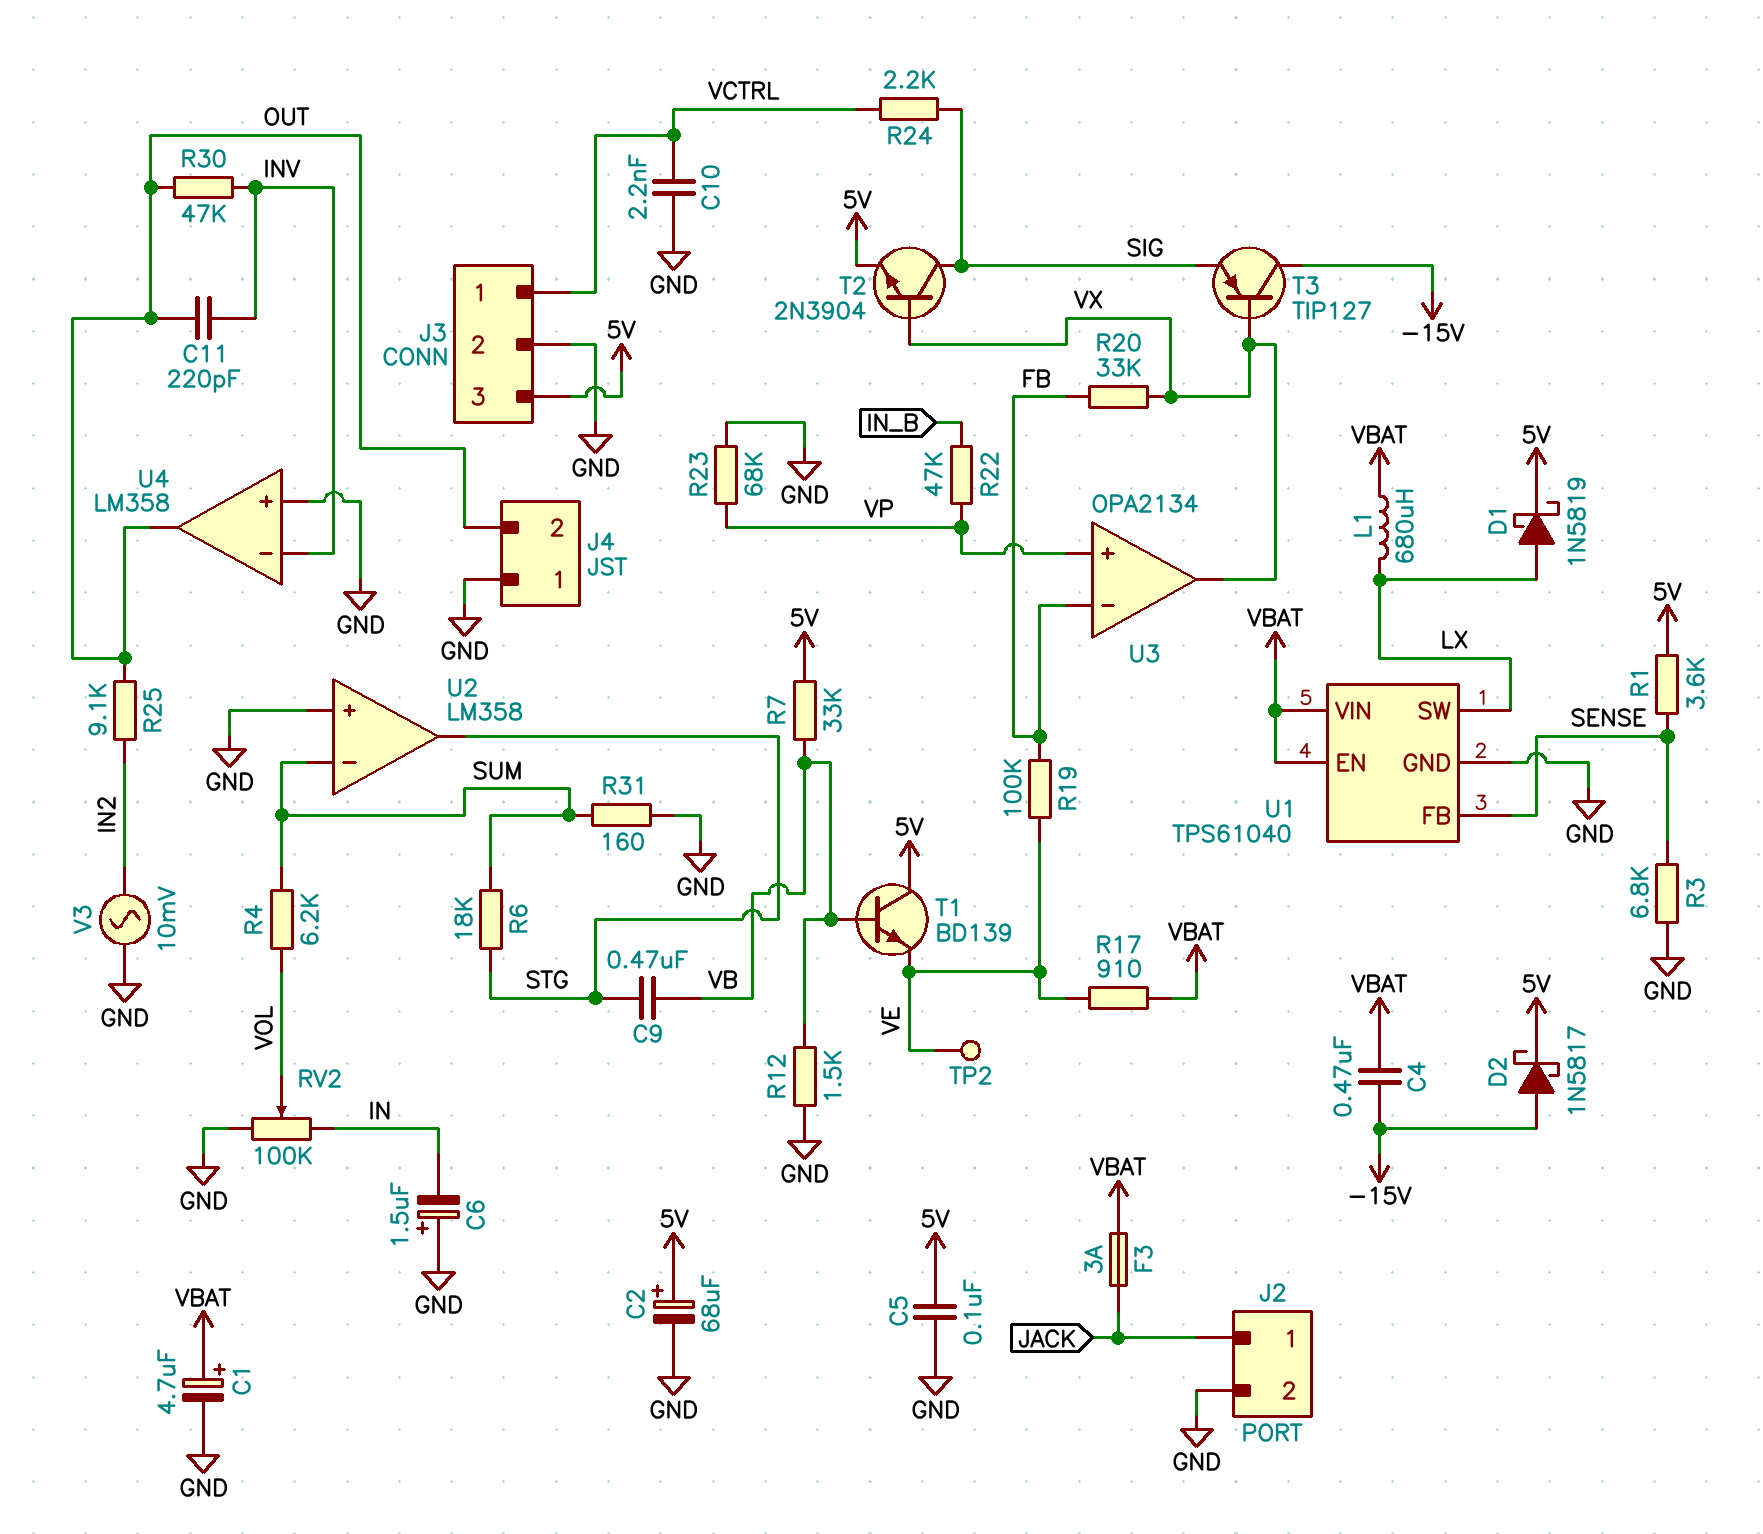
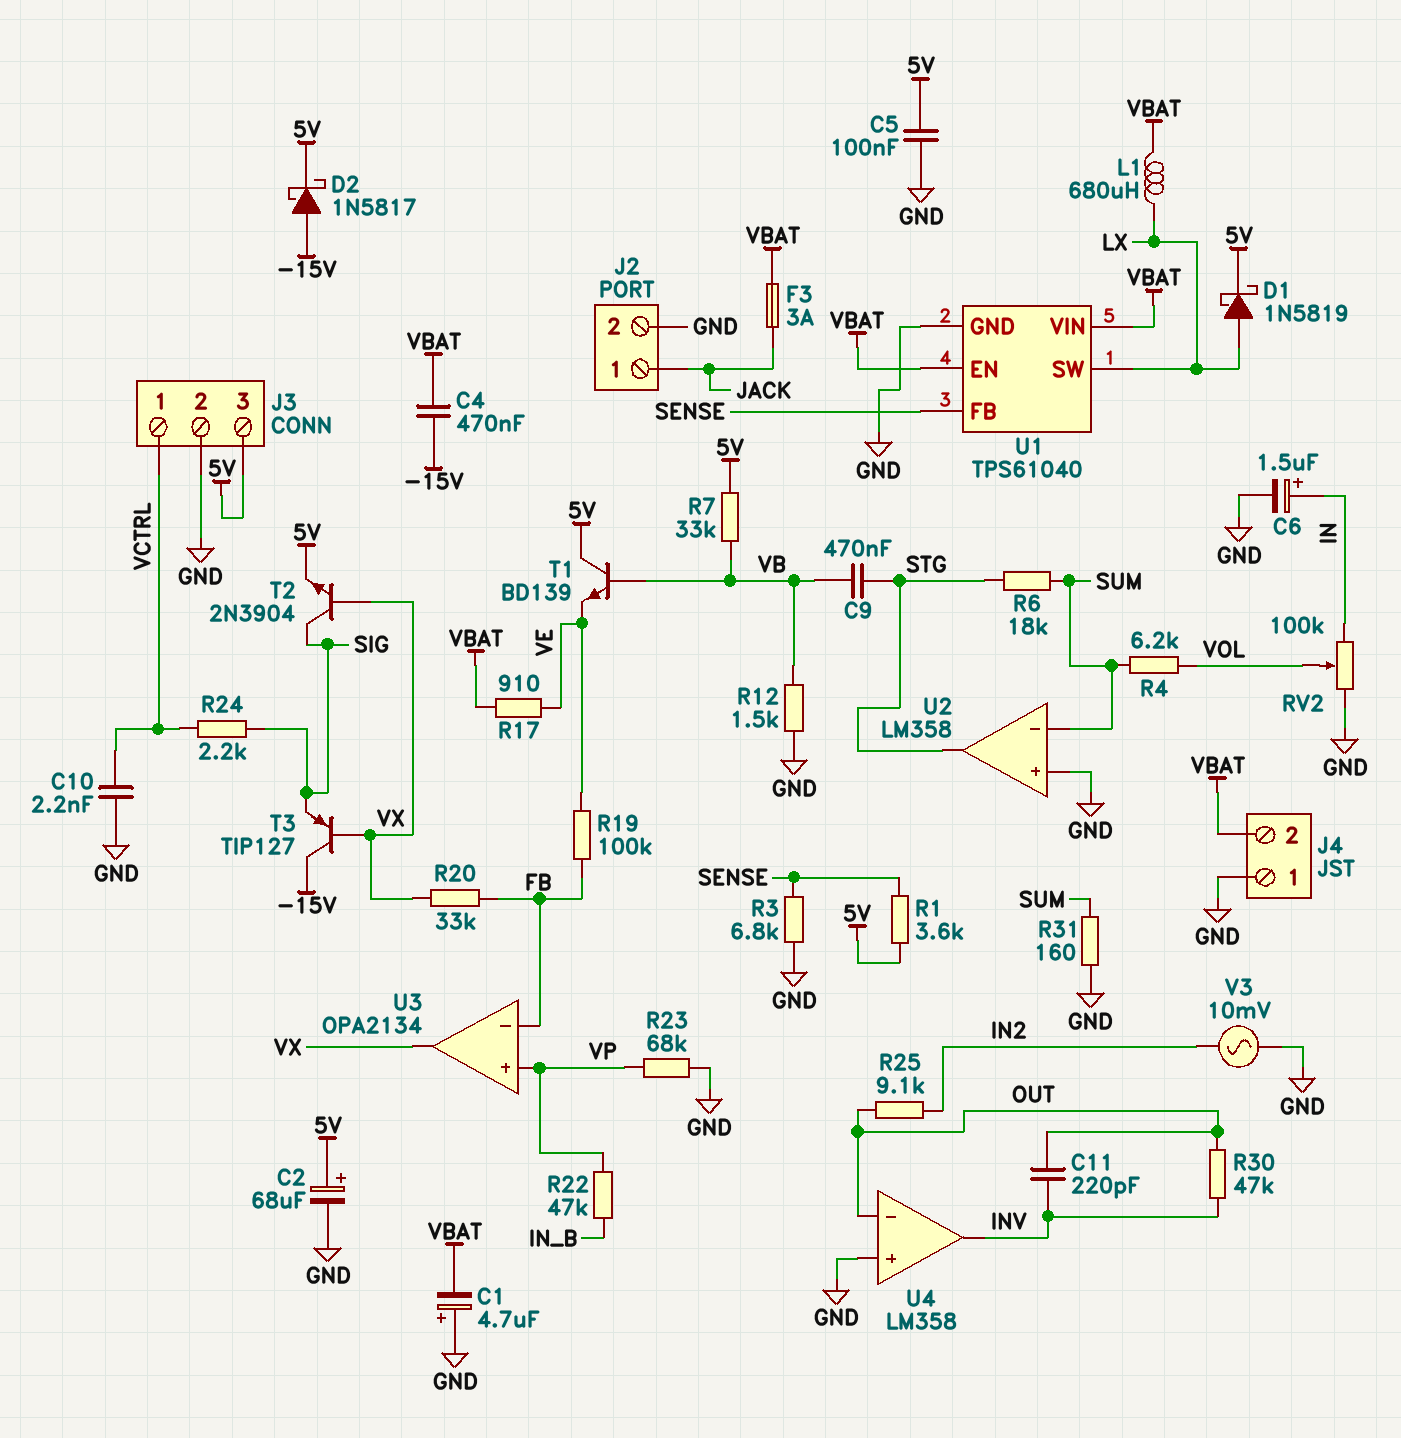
C1: 4.7uF (plus VBAT, minus GND) -> 4.7uF (plus GND, minus VBAT)
C6: 1.5uF (plus GND, minus IN) -> 1.5uF (plus IN, minus GND)
J4 pin 2: OUT -> VBAT
TP2: test point (VE) -> none
U4 pin in-: INV -> OUT
U4 pin out: OUT -> INV

